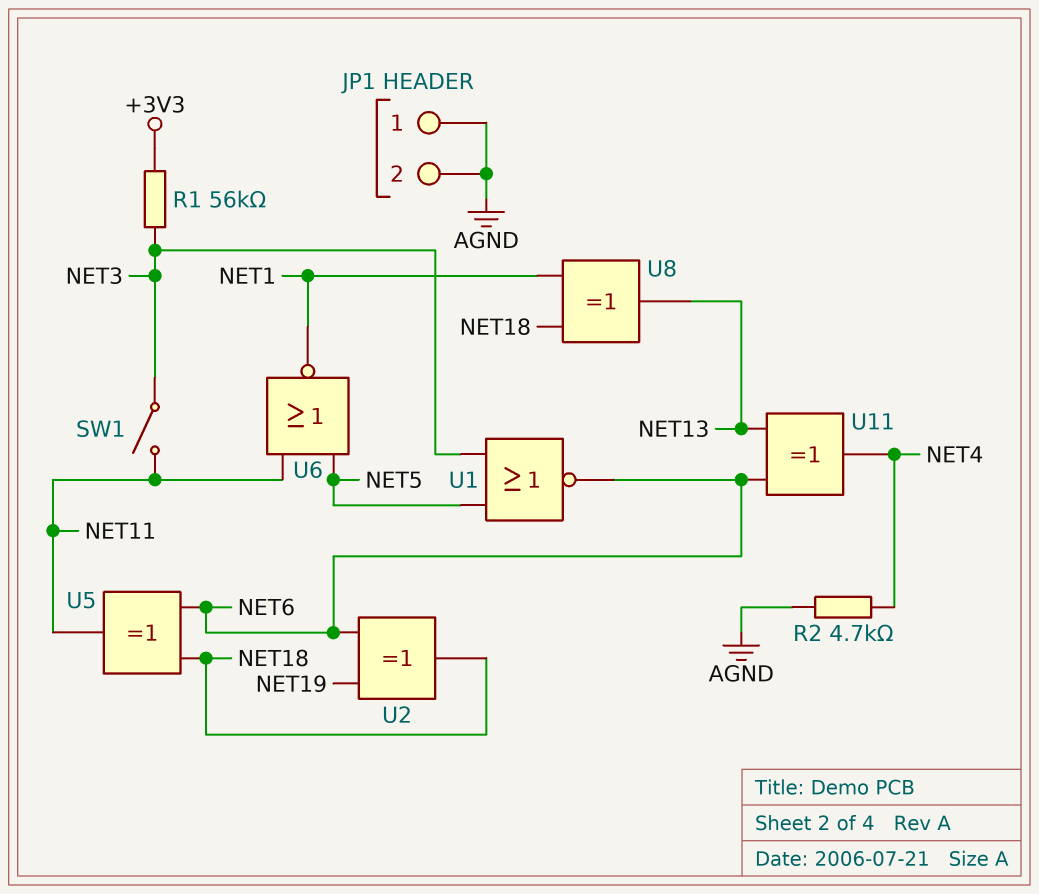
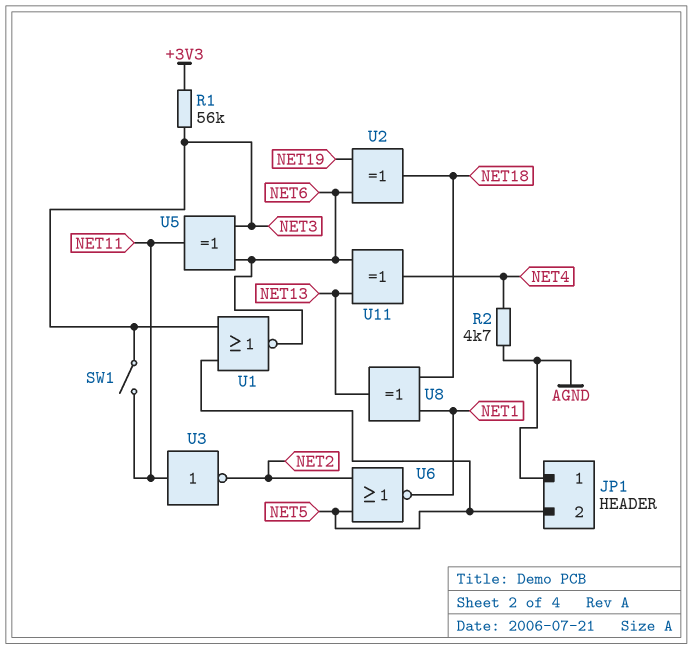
JP1 pin 2: AGND -> NET5
U3: none -> NOT (in NET11, out NET2)
U5: XOR (in NET6, in NET18, out NET11) -> XOR (in NET3, in NET6, out NET11)
U6: NOR (in NET5, in NET11, out NET1) -> NOR (in NET2, in NET5, out NET1)

